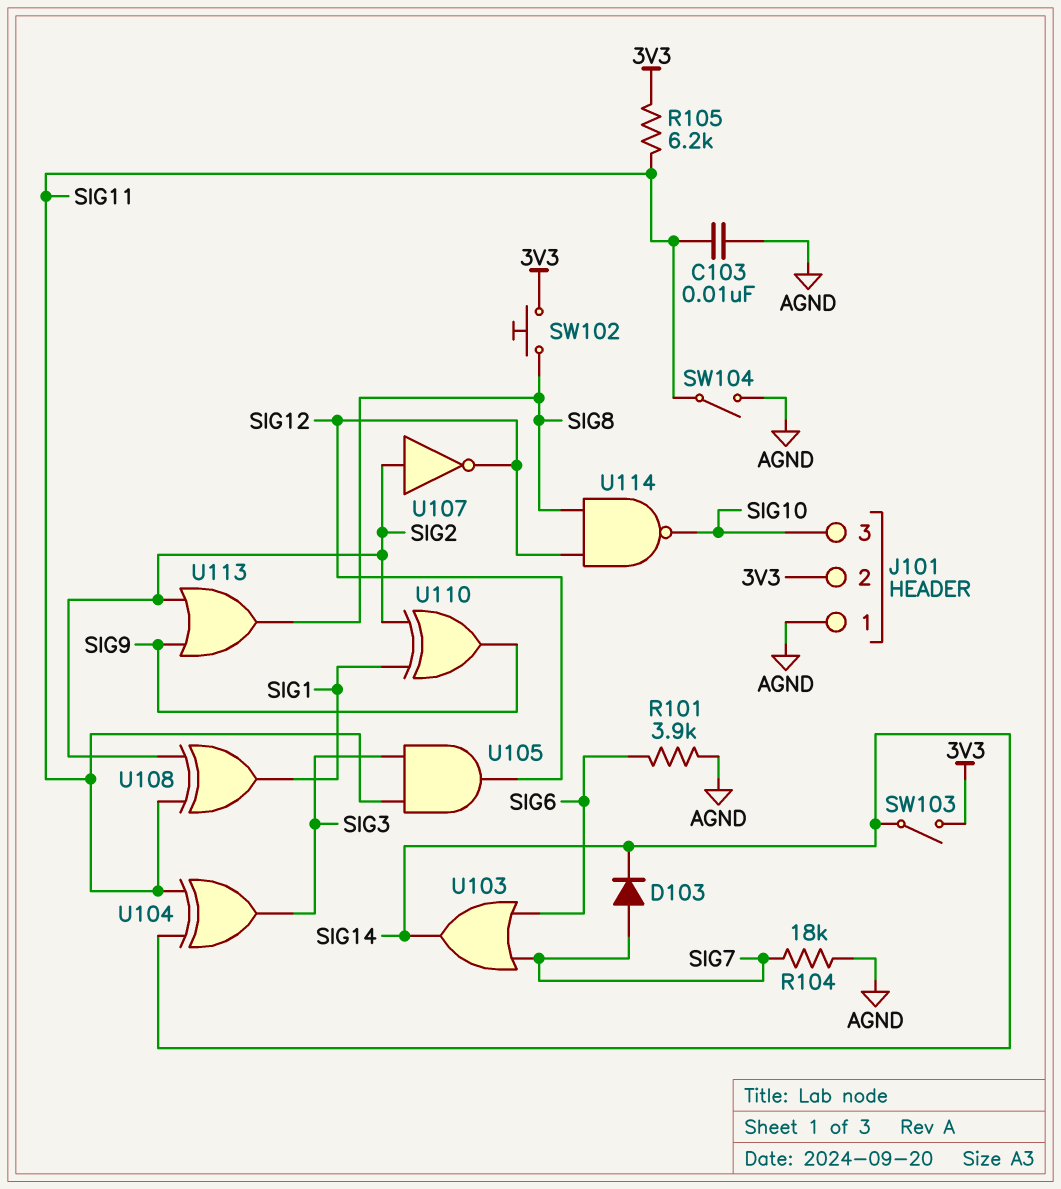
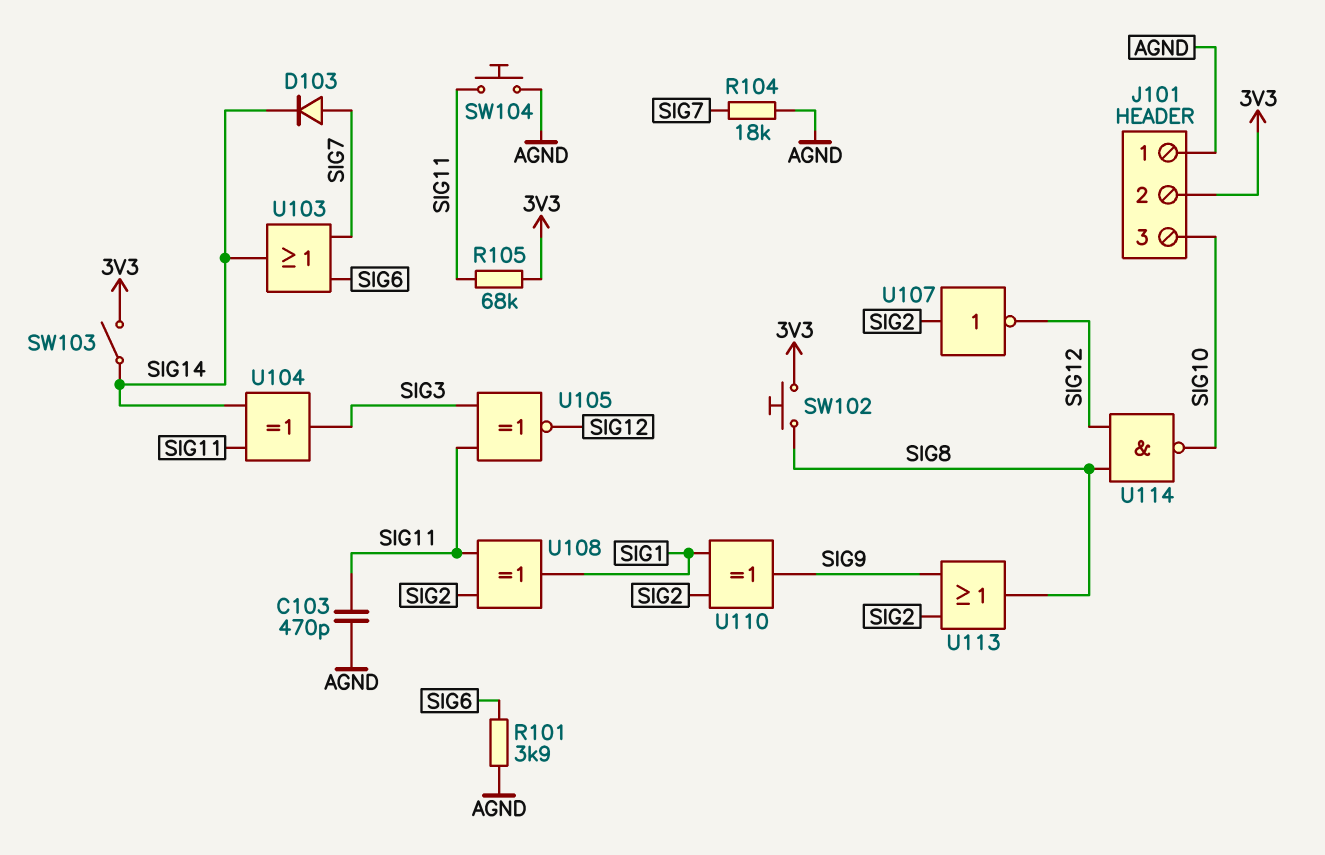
C103: 10nF (AGND, SIG11) -> 470pF (AGND, SIG11)
R105: 6.2k (3V3, SIG11) -> 68k (3V3, SIG11)
SW104: switch (AGND, SIG11) -> button (AGND, SIG11)
U105: AND (in SIG3, in SIG11, out SIG12) -> XNOR (in SIG3, in SIG11, out SIG12)

